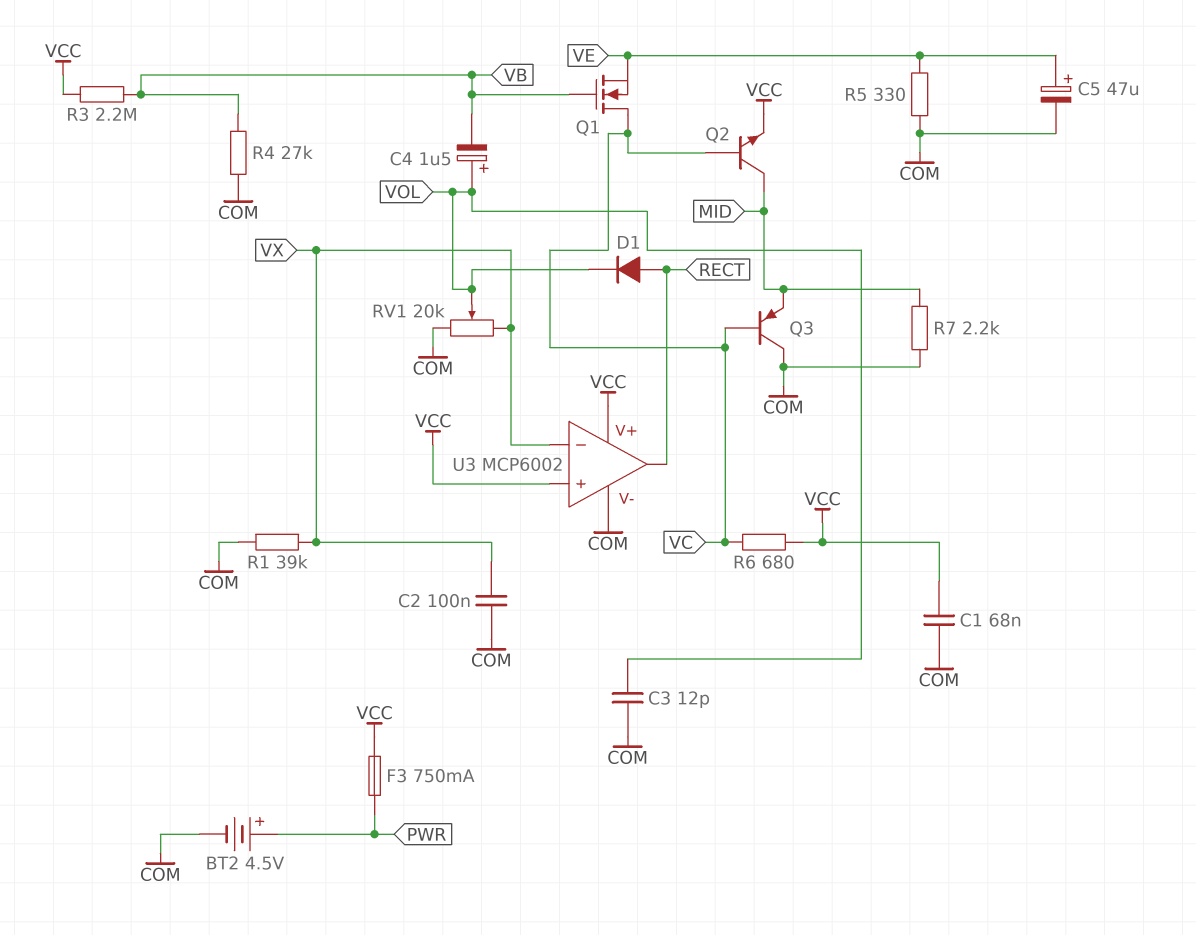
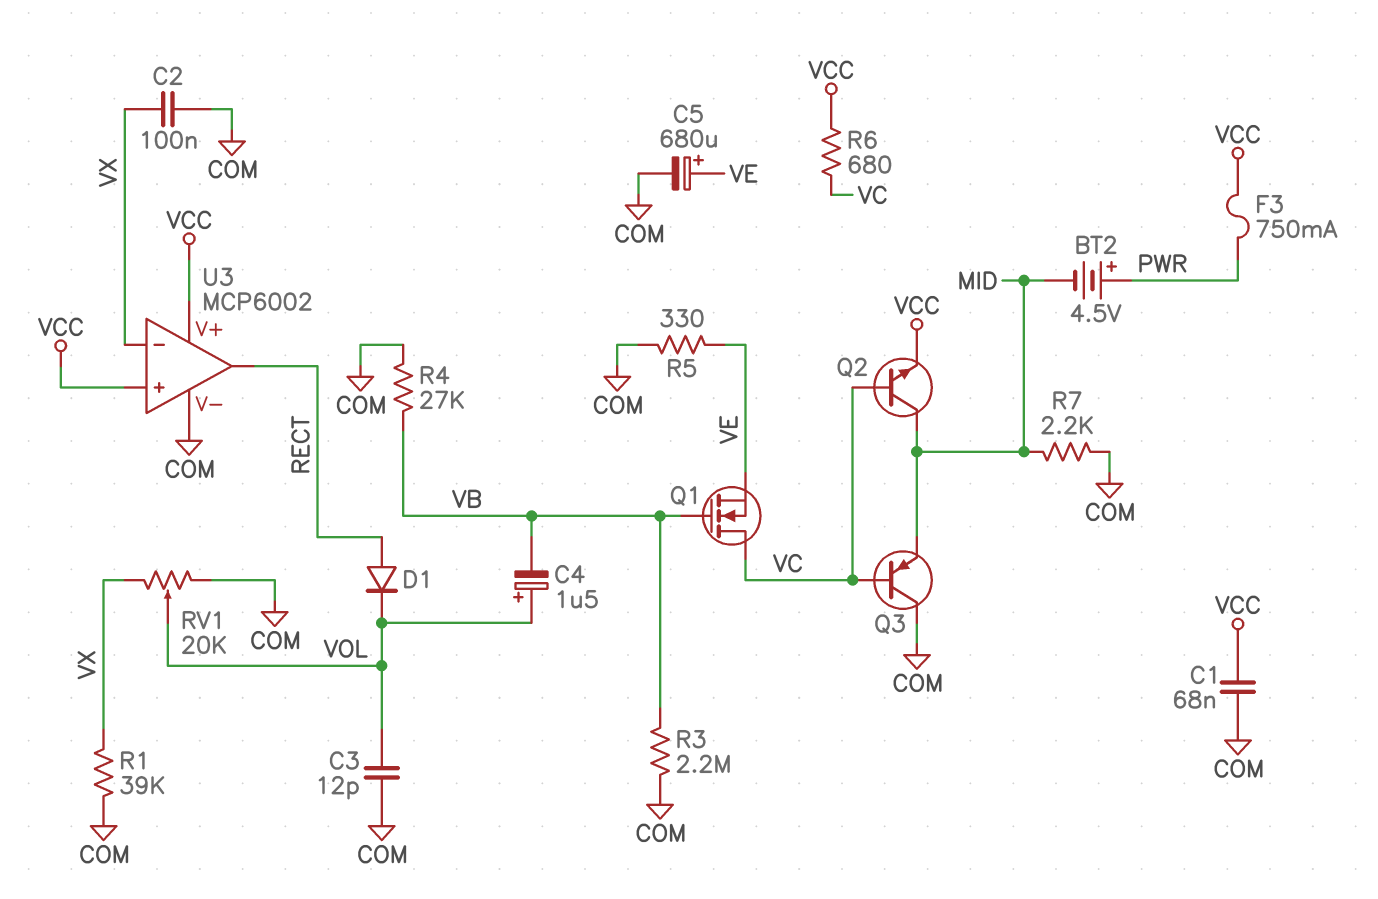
BT2: 4.5V (plus PWR, minus COM) -> 4.5V (plus PWR, minus MID)
C5: 47uF (plus VE, minus COM) -> 680uF (plus VE, minus COM)
R3: 2.2M (VB, VCC) -> 2.2M (COM, VB)

